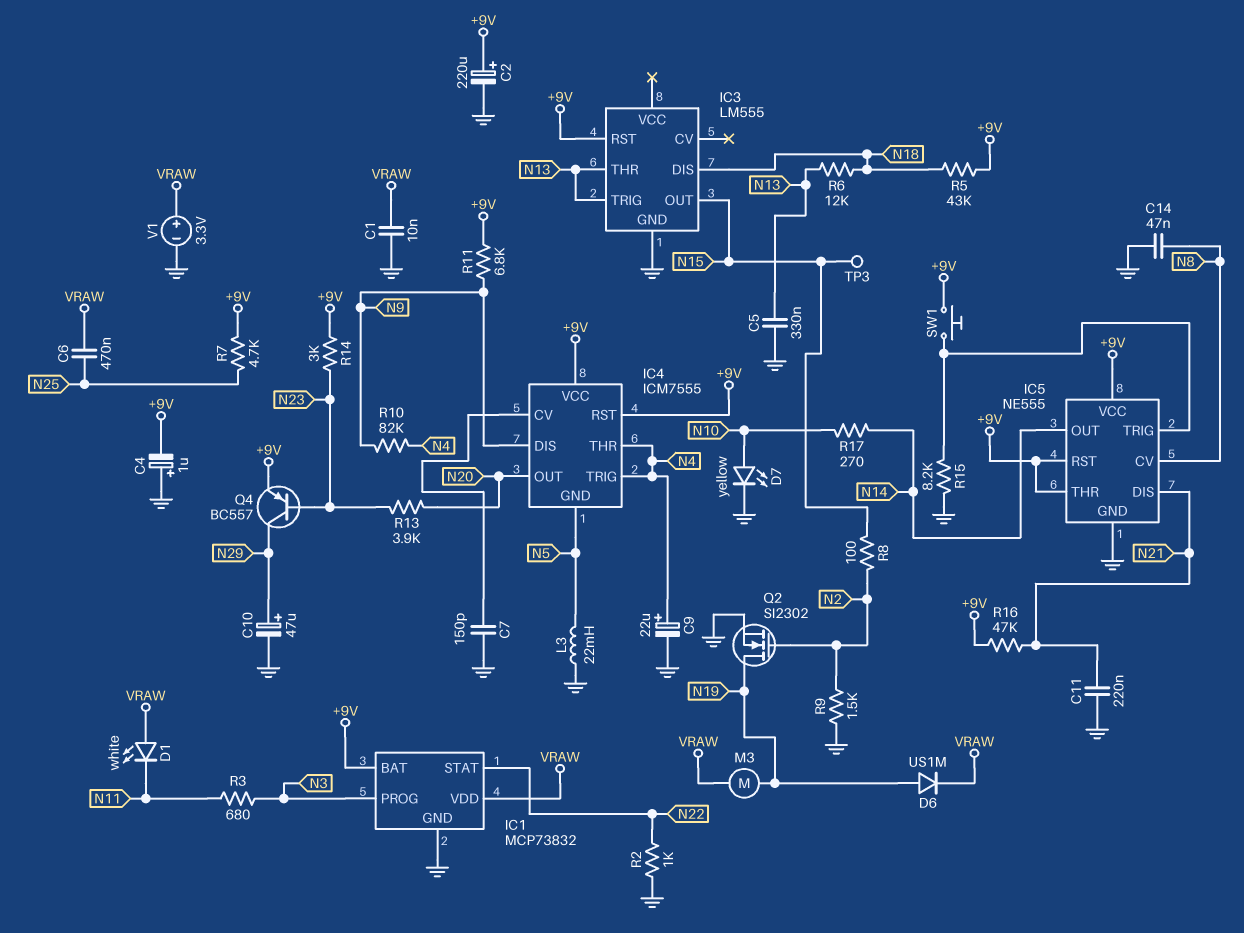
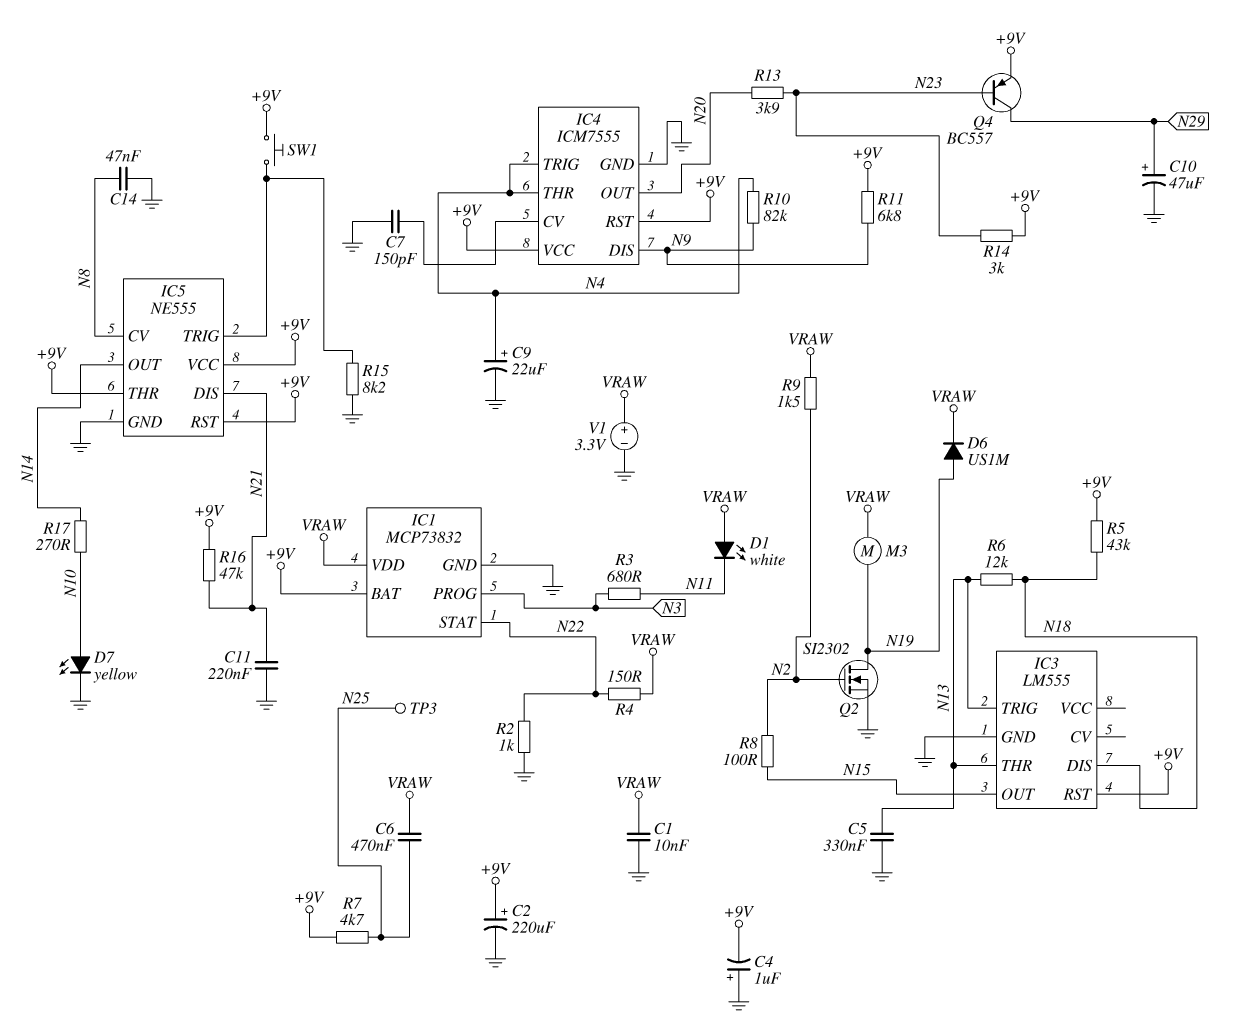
IC4 pin GND: N5 -> GND
L3: 22mH (GND, N5) -> none
R4: none -> 150 (N22, VRAW)
R9: 1.5k (GND, N2) -> 1.5k (N2, VRAW)
TP3: test point (N15) -> test point (N25)

